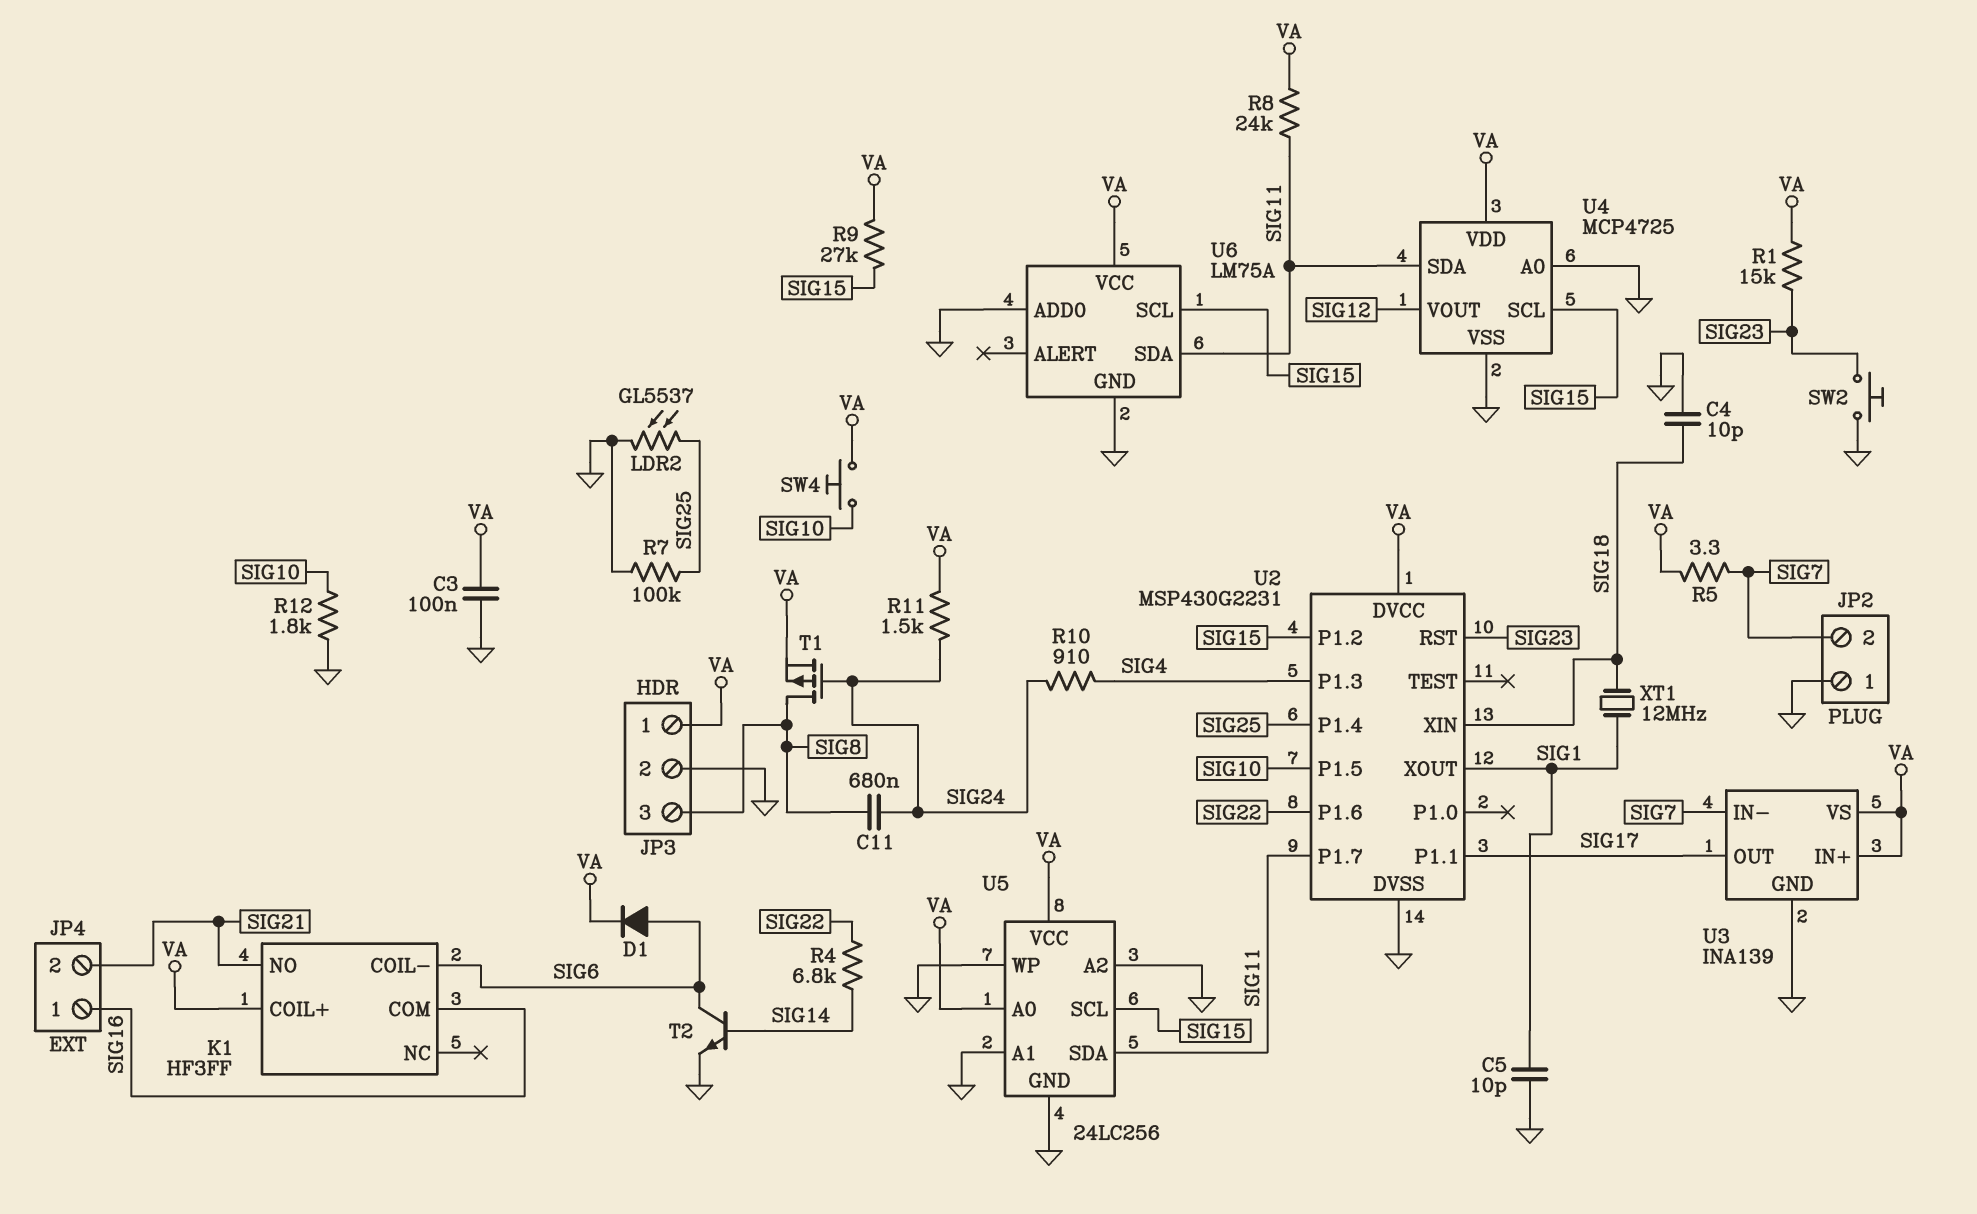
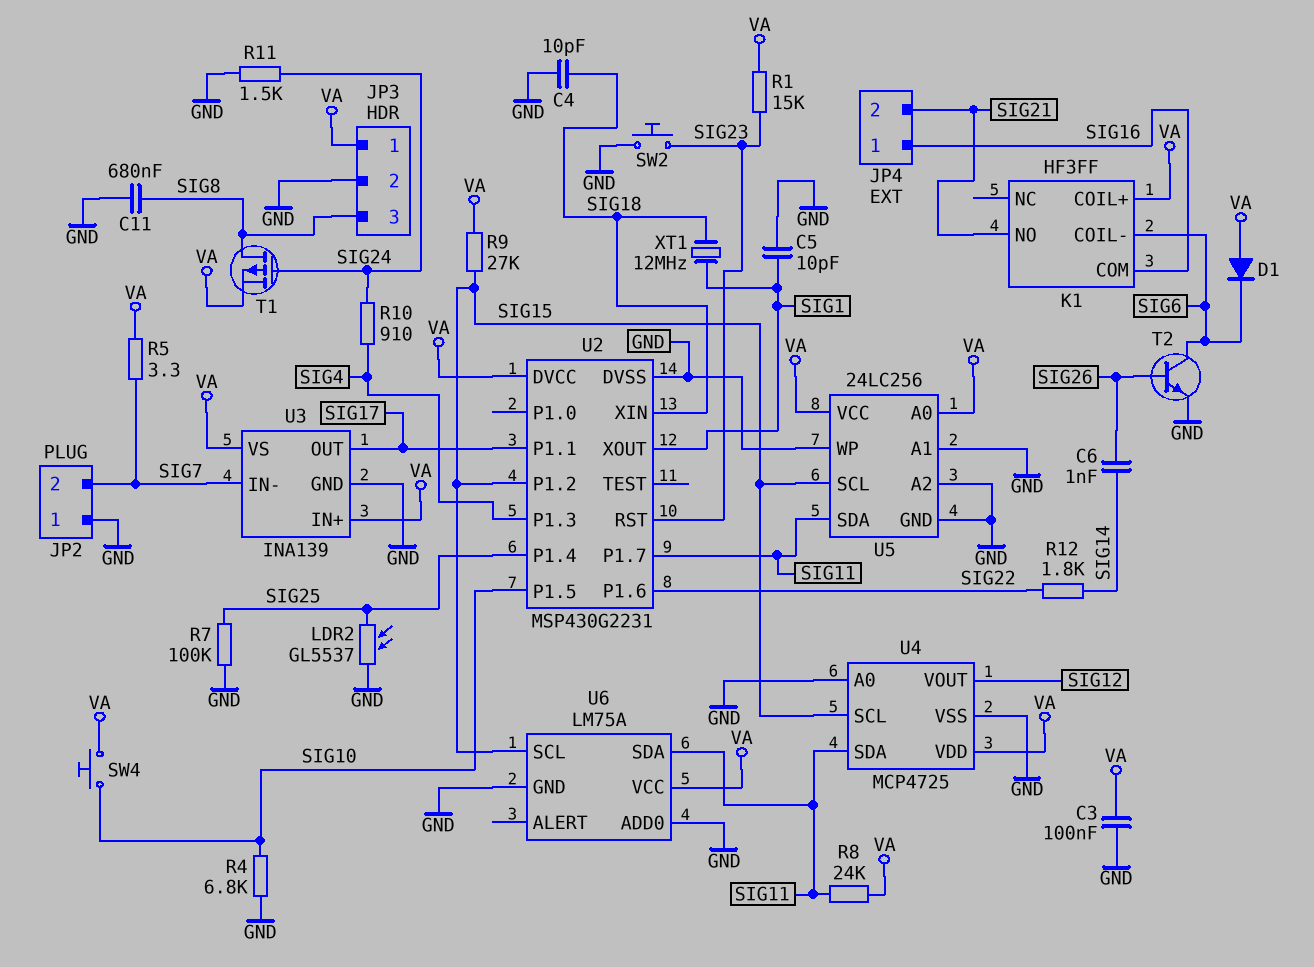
C6: none -> 1nF (SIG14, SIG26)
C11: 680nF (SIG8, SIG24) -> 680nF (GND, SIG8)
D1: diode (A SIG6, K VA) -> diode (A VA, K SIG6)
R4: 6.8k (SIG14, SIG22) -> 6.8k (GND, SIG10)
R11: 1.5k (SIG24, VA) -> 1.5k (GND, SIG24)
R12: 1.8k (GND, SIG10) -> 1.8k (SIG14, SIG22)
T2: NPN (B SIG14, C SIG6, E GND) -> NPN (B SIG26, C SIG6, E GND)

